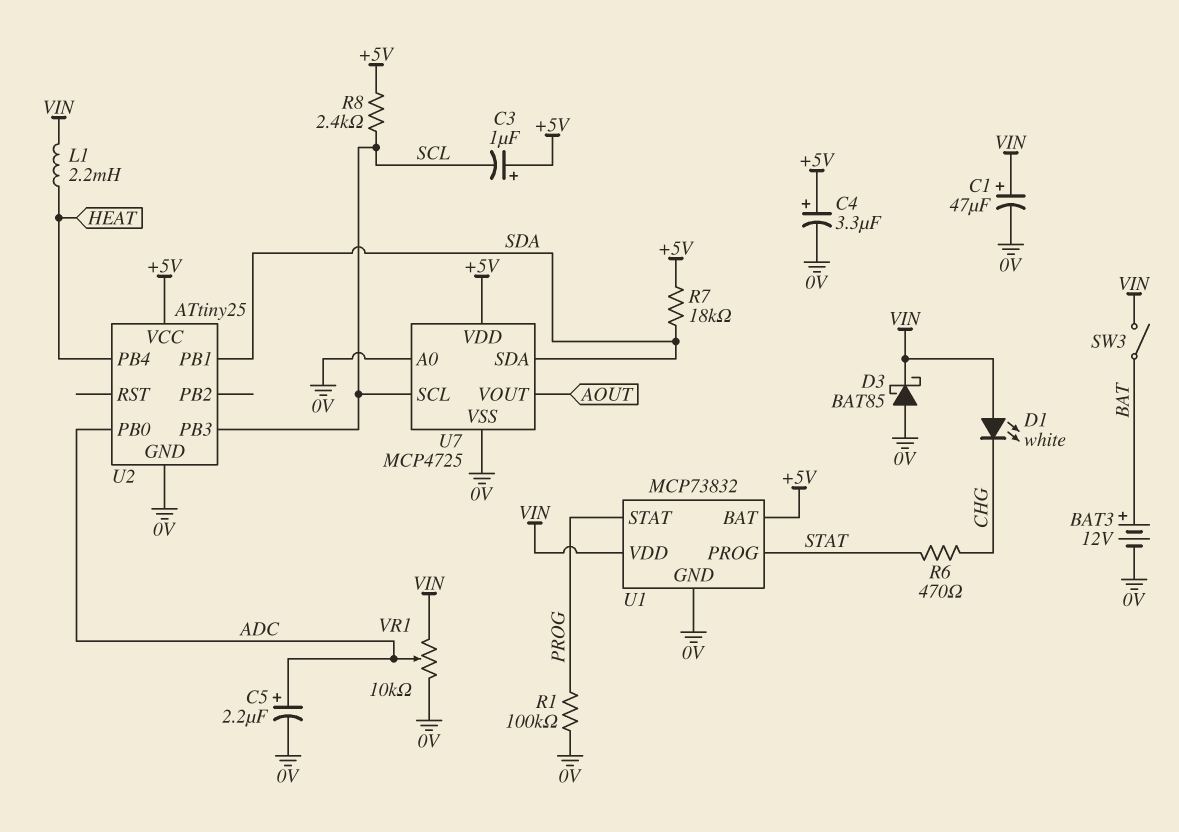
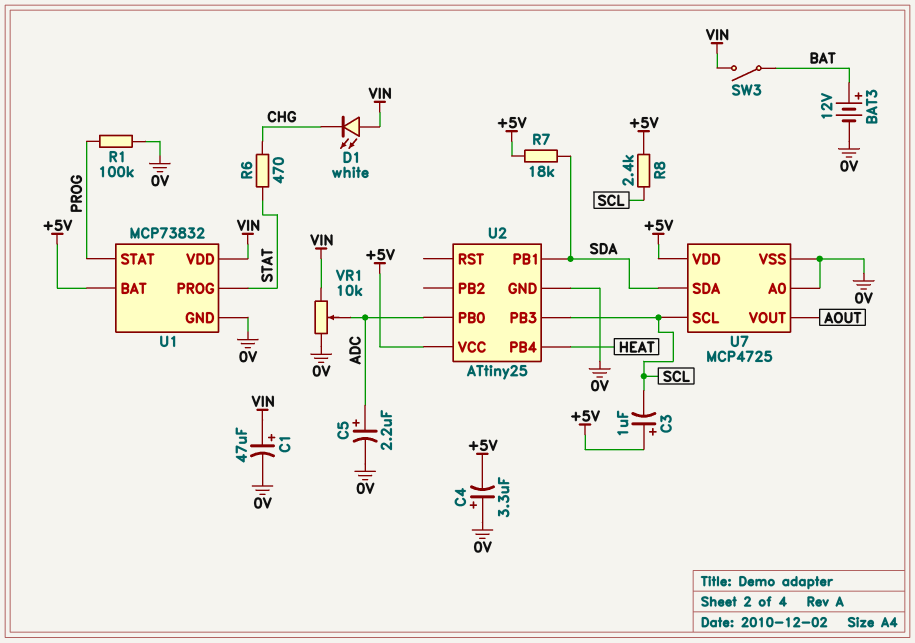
C4: 3.3uF (plus +5V, minus 0V) -> 3.3uF (plus 0V, minus +5V)
D3: schottky BAT85 (A 0V, K VIN) -> none
L1: 2.2mH (HEAT, VIN) -> none

